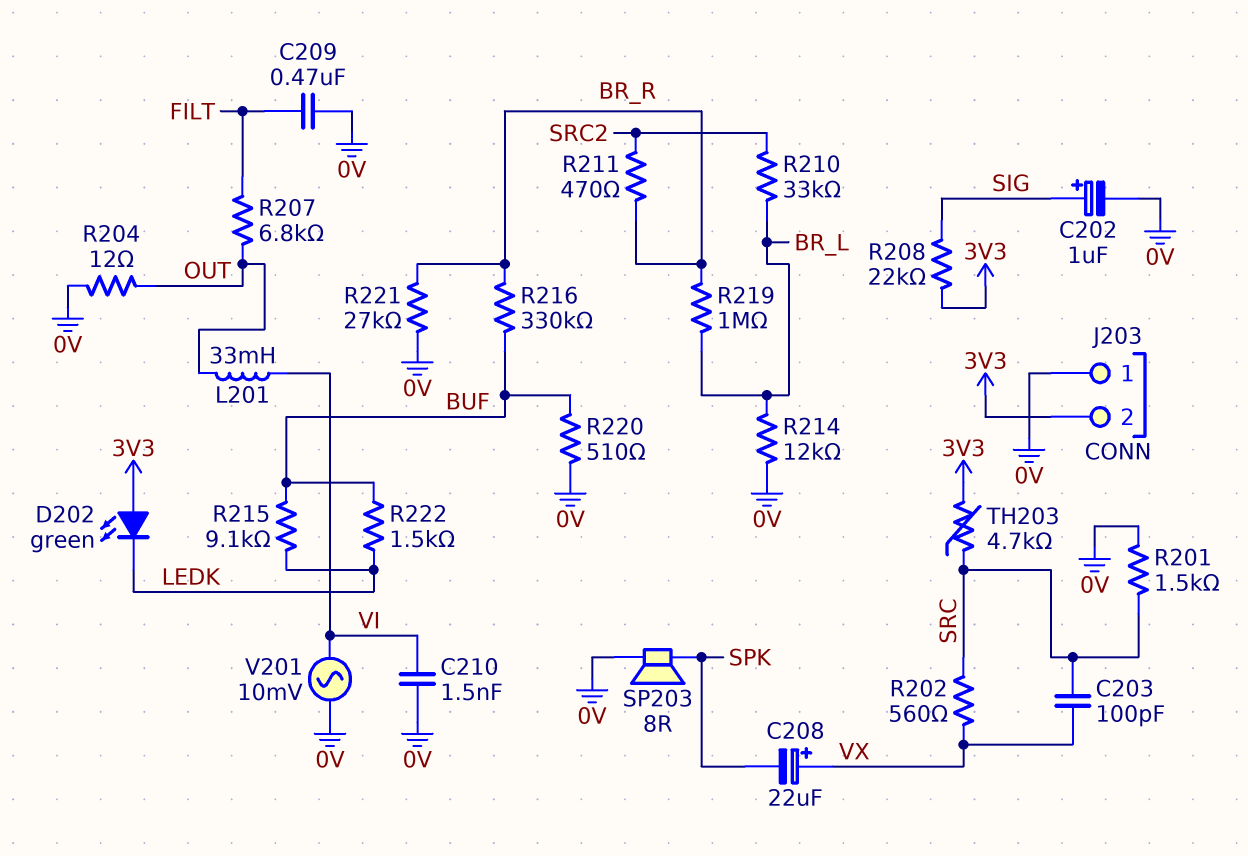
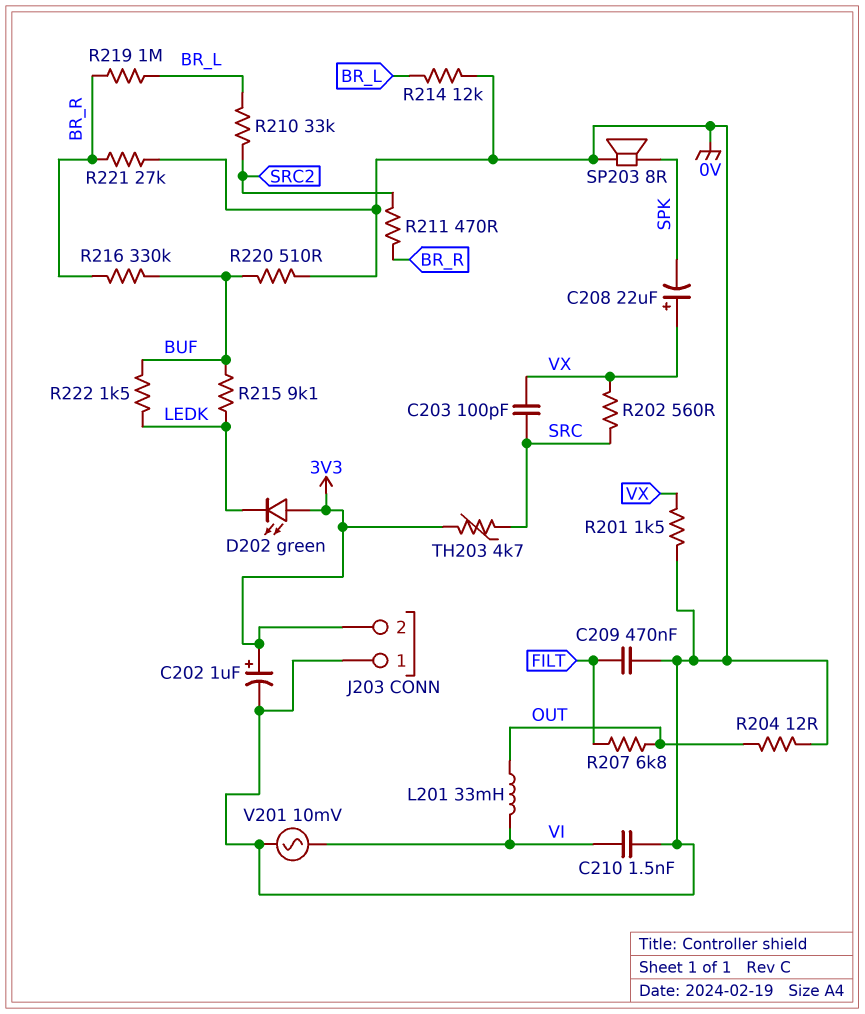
C202: 1uF (plus SIG, minus 0V) -> 1uF (plus 3V3, minus 0V)
R201: 1.5k (0V, SRC) -> 1.5k (0V, VX)
R208: 22k (3V3, SIG) -> none

